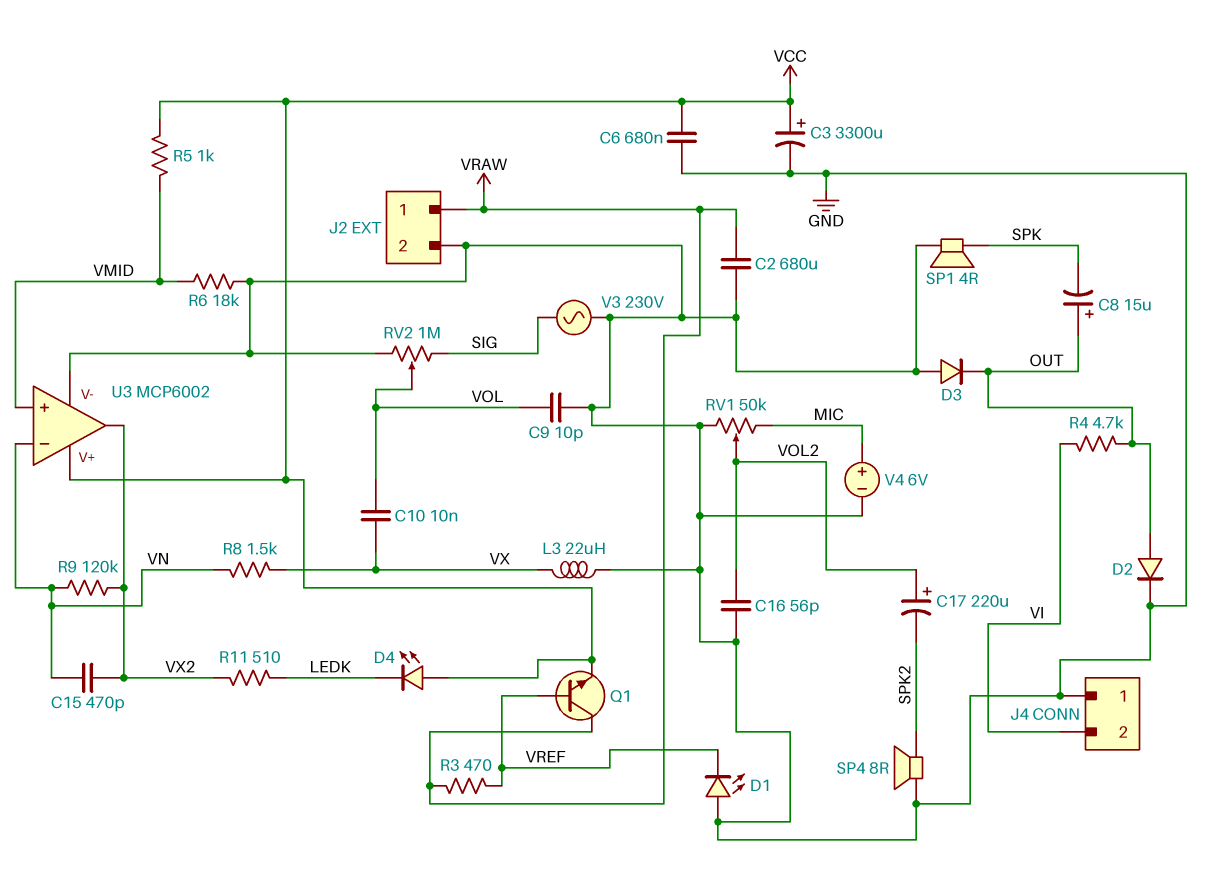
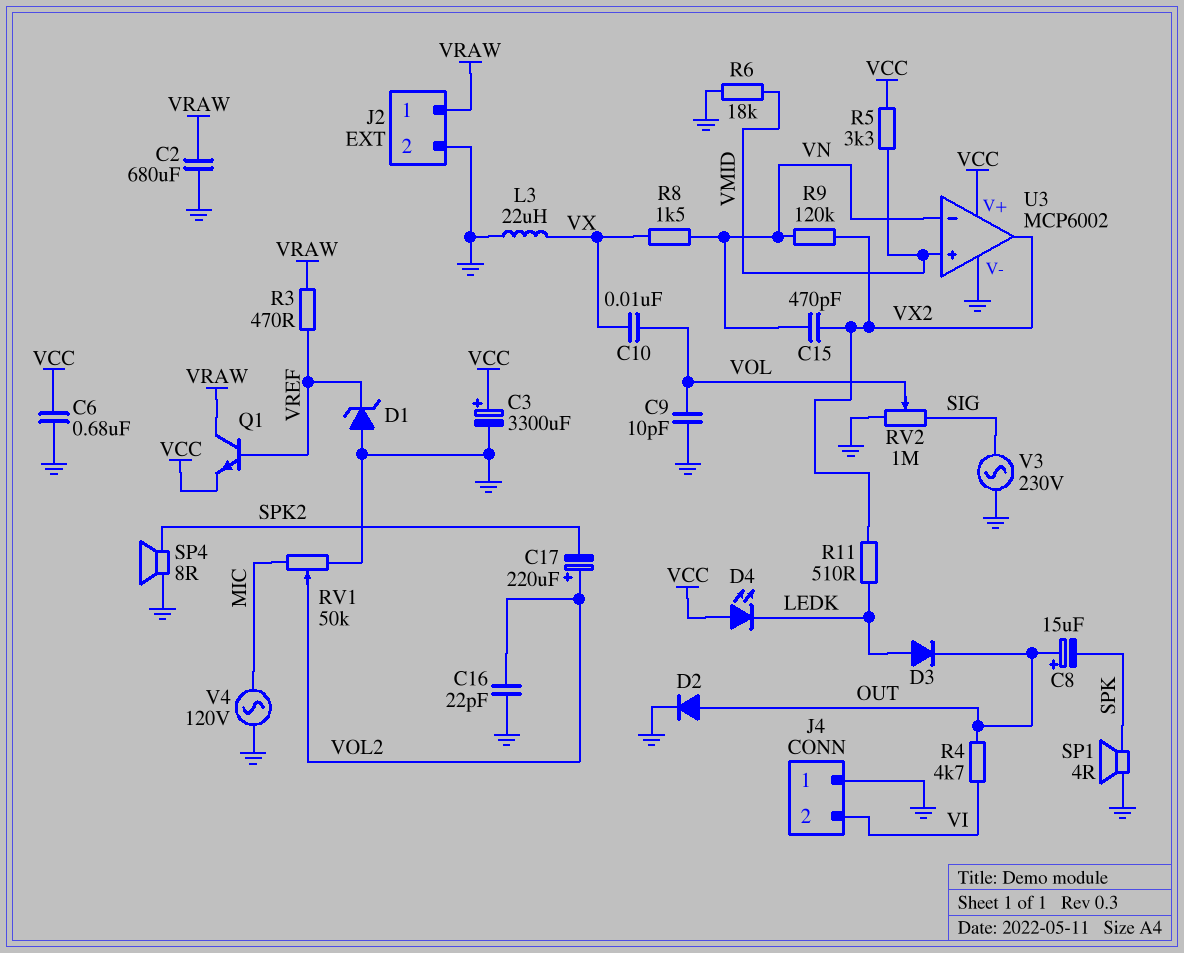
C16: 56pF (GND, VOL2) -> 22pF (GND, VOL2)
D1: LED (A GND, K VREF) -> zener (A GND, K VREF)
D3: diode (A GND, K OUT) -> diode (A LEDK, K OUT)
R5: 1k (VCC, VMID) -> 3.3k (VCC, VMID)
V4: 6V (plus MIC, minus GND) -> AC 120V (GND, MIC)

